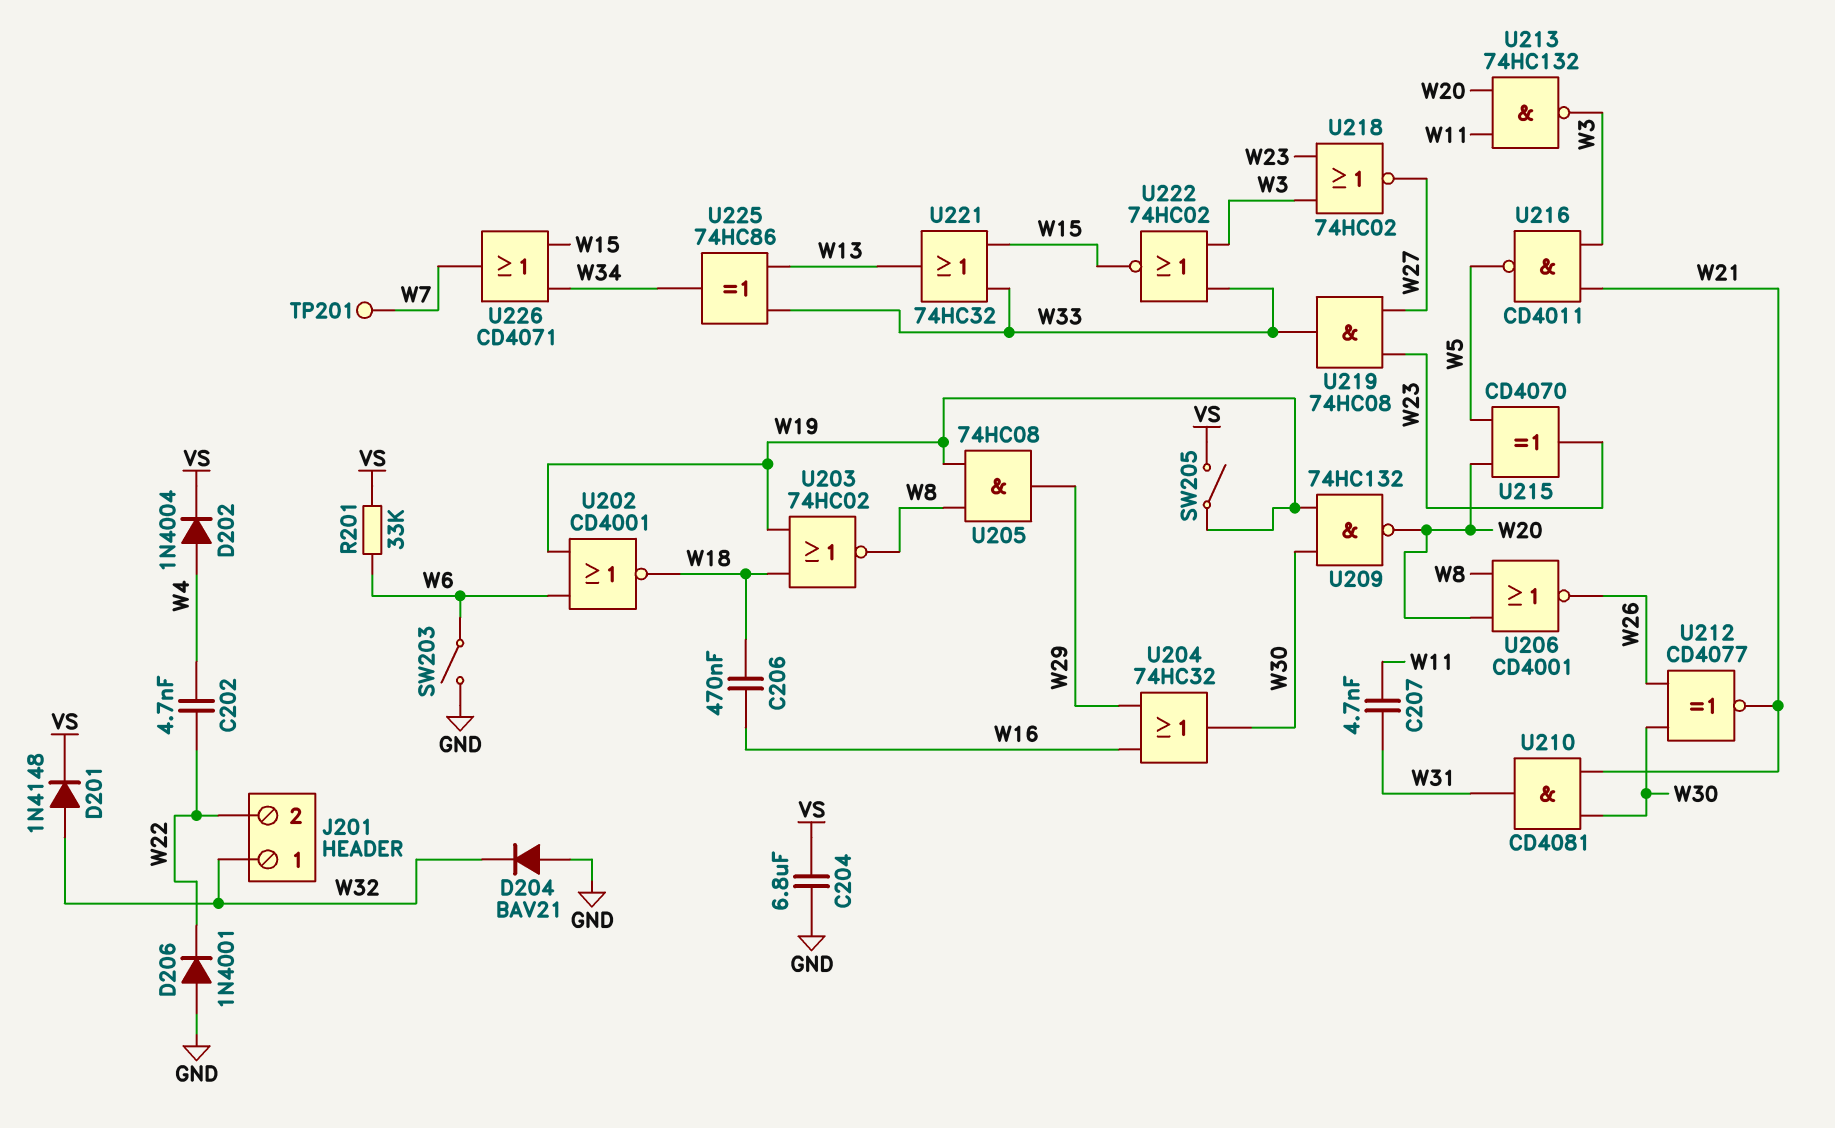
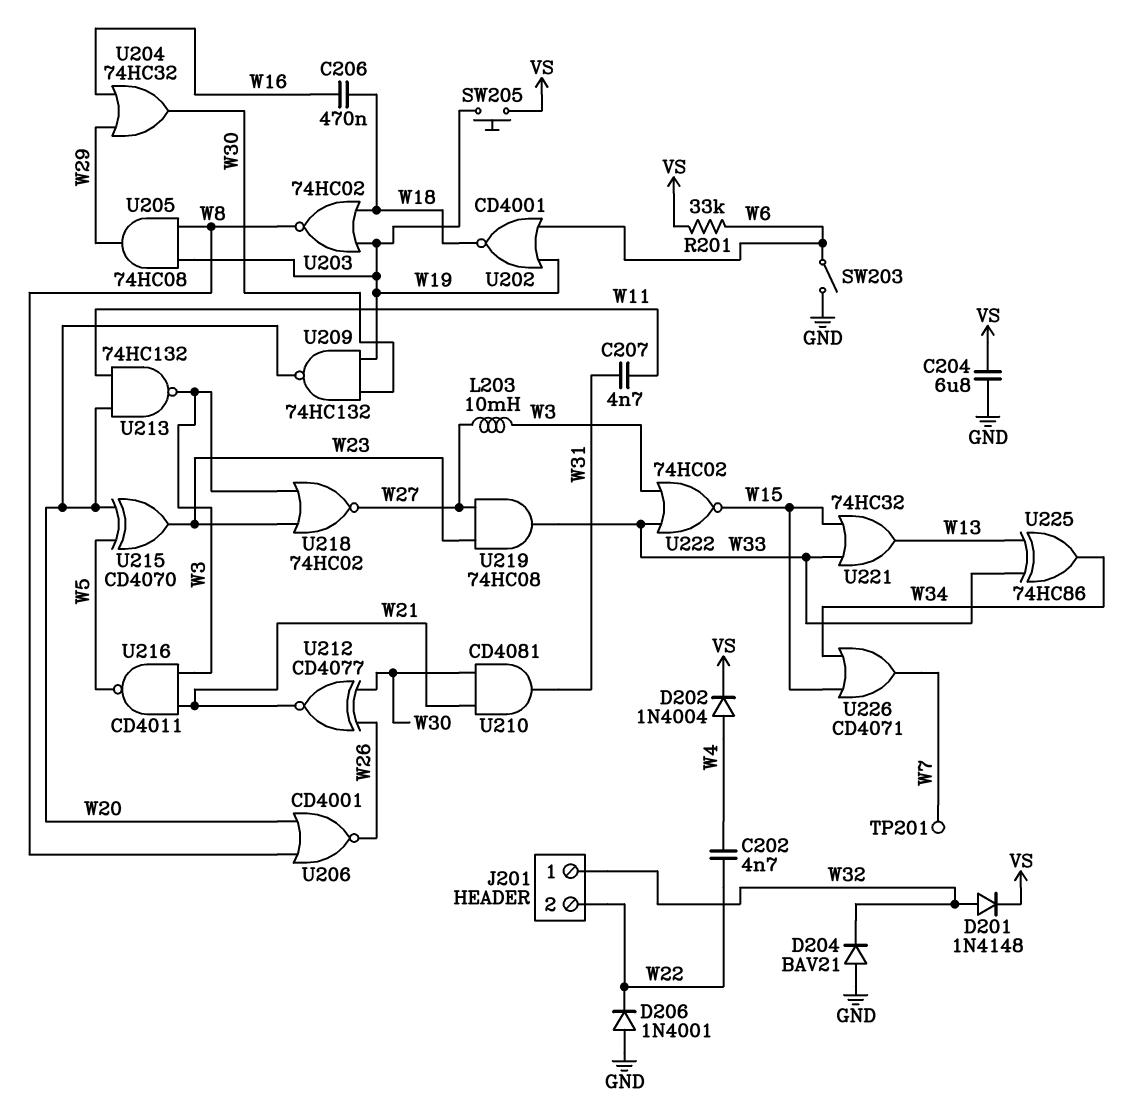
L203: none -> 10mH (W3, W27)
SW205: switch (VS, W19) -> button (VS, W19)

